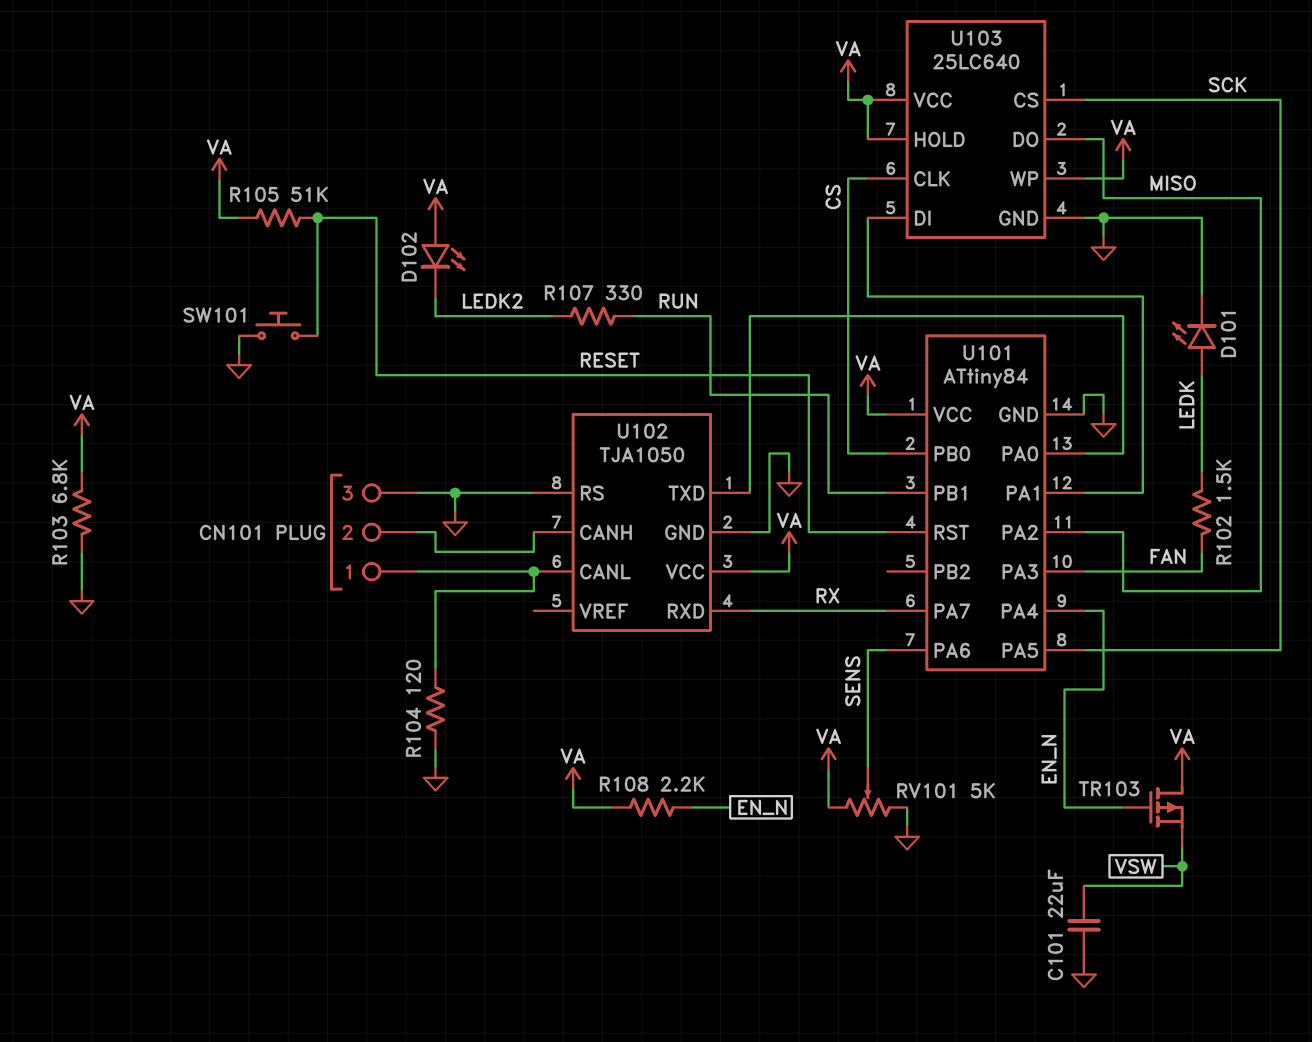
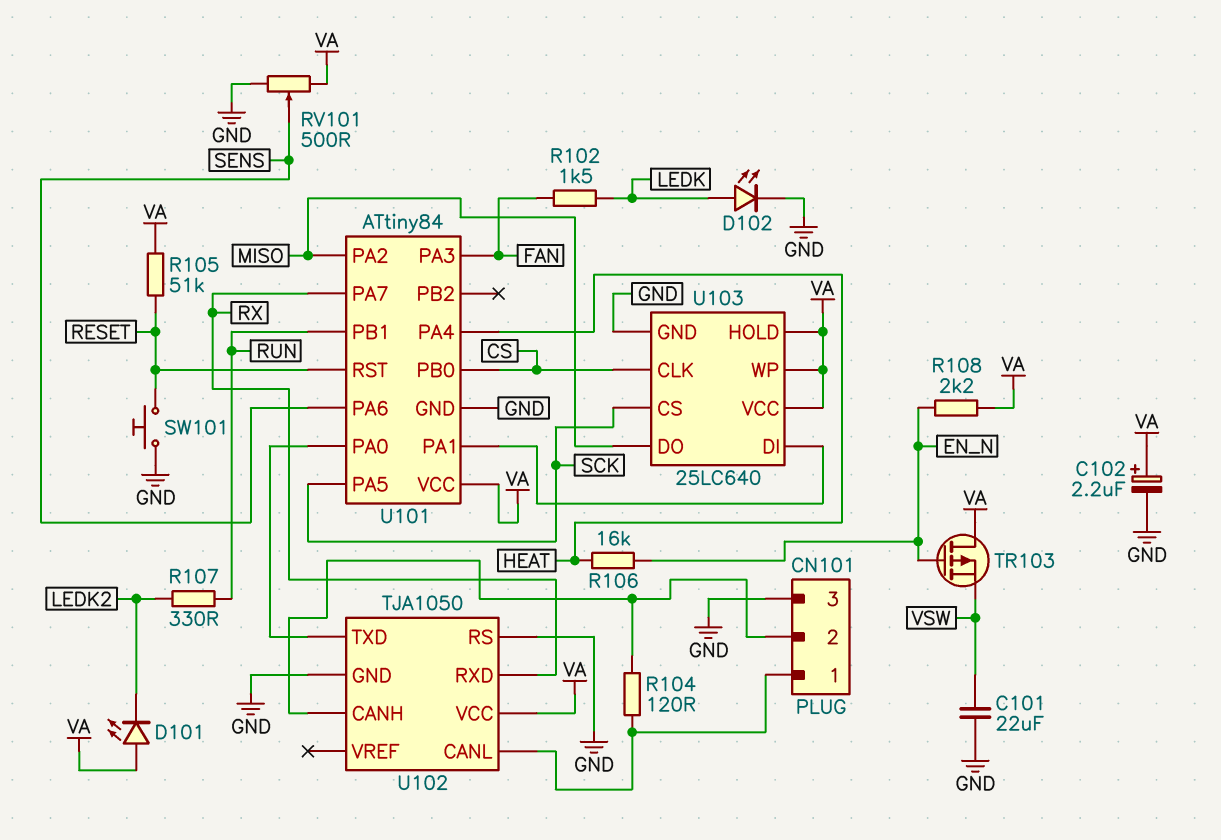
C102: none -> 2.2uF (plus VA, minus GND)
D101: LED (A LEDK, K GND) -> LED (A VA, K LEDK2)
D102: LED (A VA, K LEDK2) -> LED (A LEDK, K GND)
R103: 6.8k (GND, VA) -> none
R104: 120 (CN101/1, GND) -> 120 (CN101/1, CN101/2)
R106: none -> 16k (EN_N, HEAT)
RV101: 5k (GND, VA, wiper SENS) -> 500 (GND, VA, wiper SENS)
U101 pin PA4: EN_N -> HEAT

